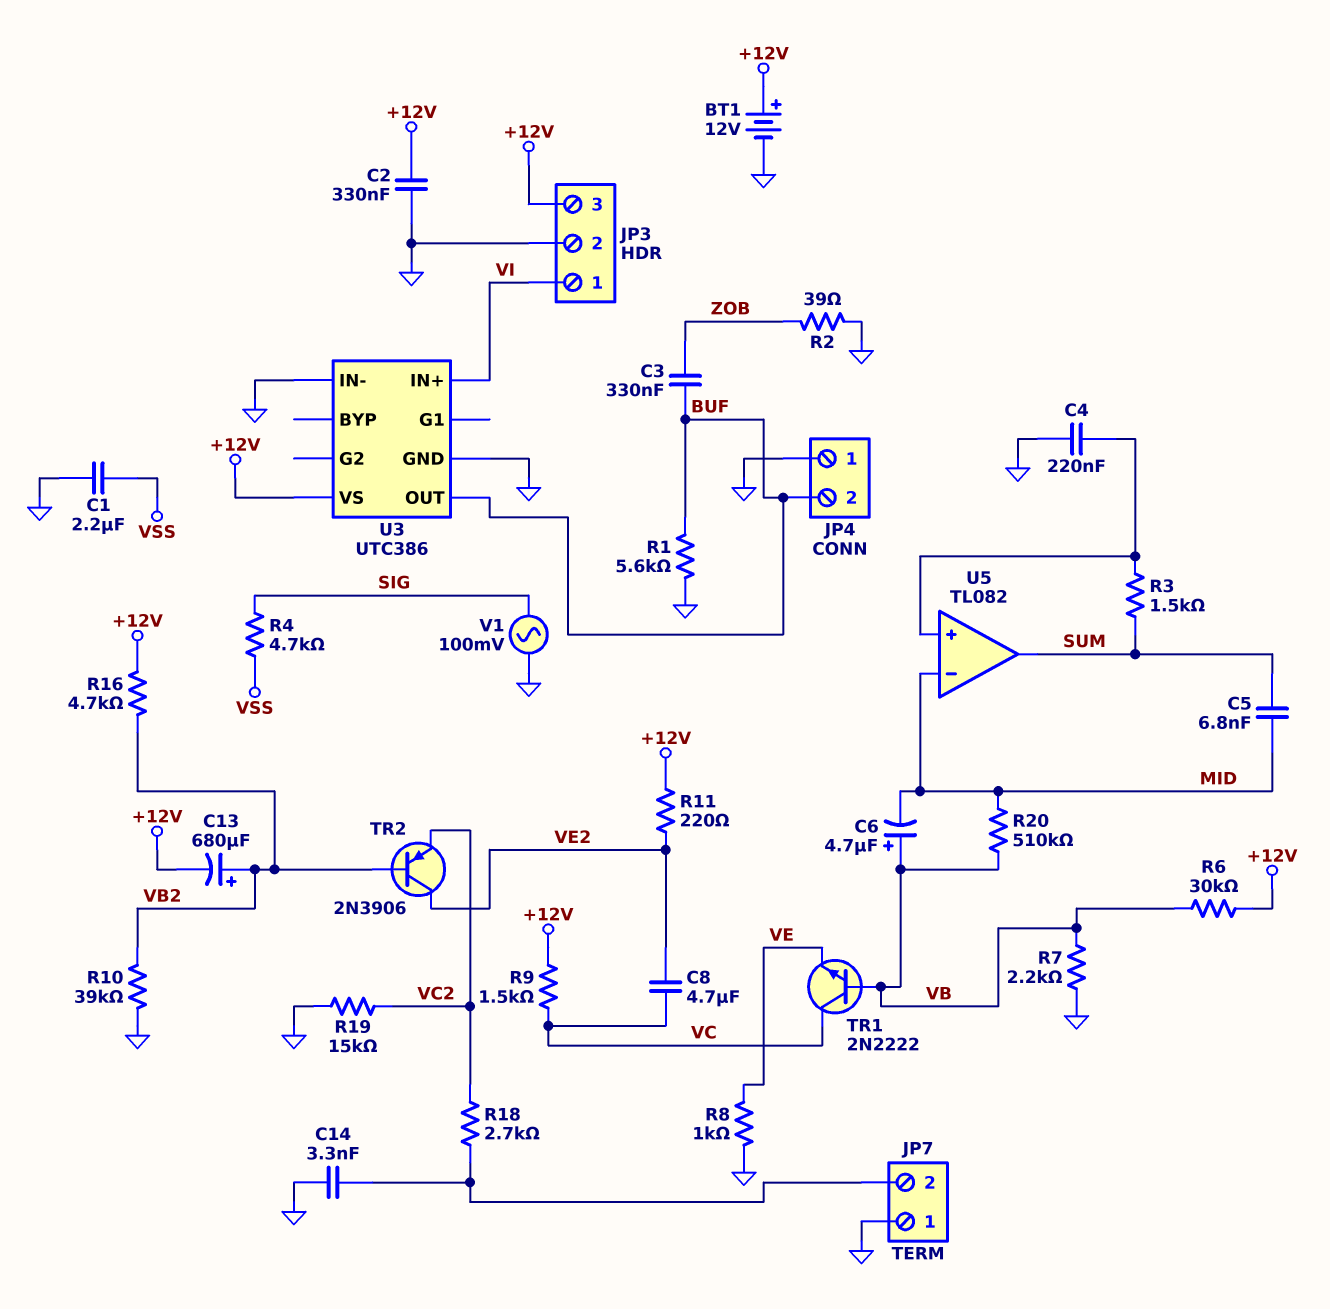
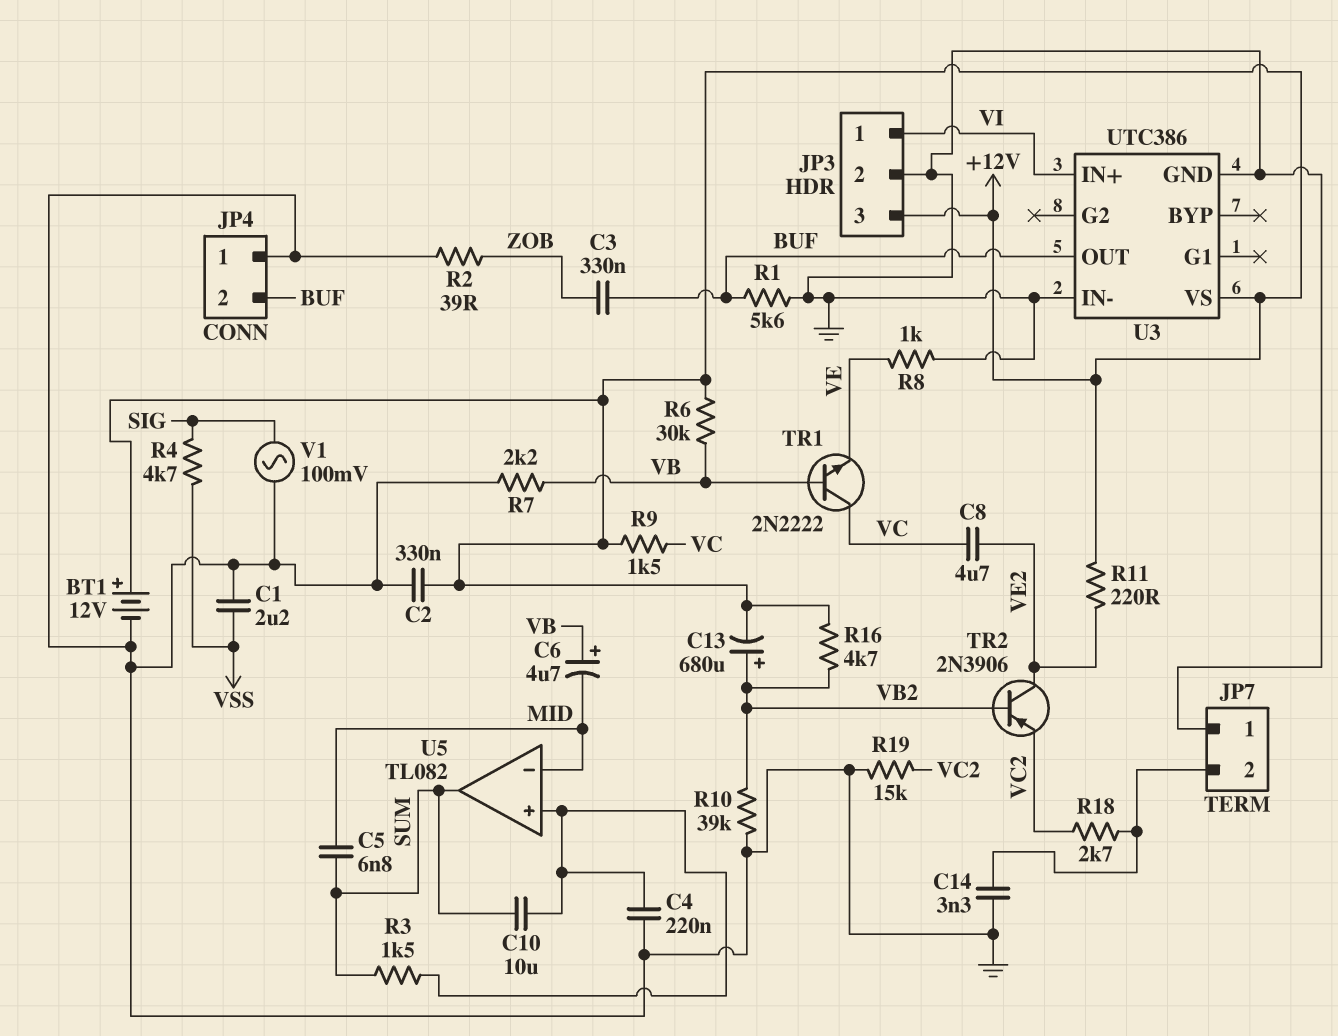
C10: none -> 10uF (SUM, U5/in+)
R20: 510k (MID, VB) -> none

